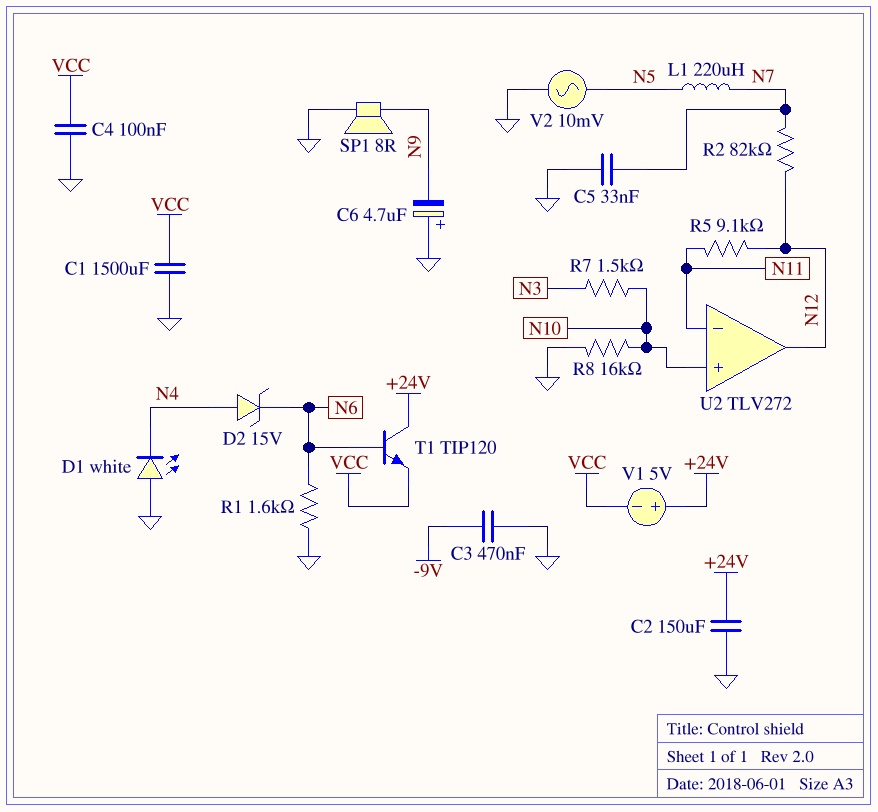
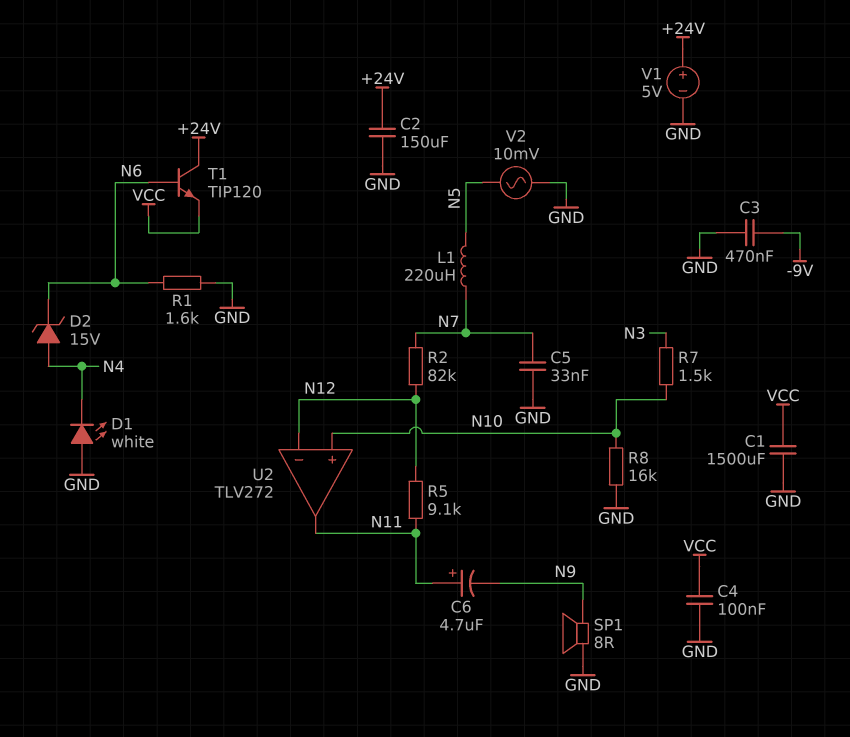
C6: 4.7uF (plus GND, minus N9) -> 4.7uF (plus N11, minus N9)
U2 pin in-: N11 -> N12
U2 pin out: N12 -> N11
V1: 5V (plus +24V, minus VCC) -> 5V (plus +24V, minus GND)

